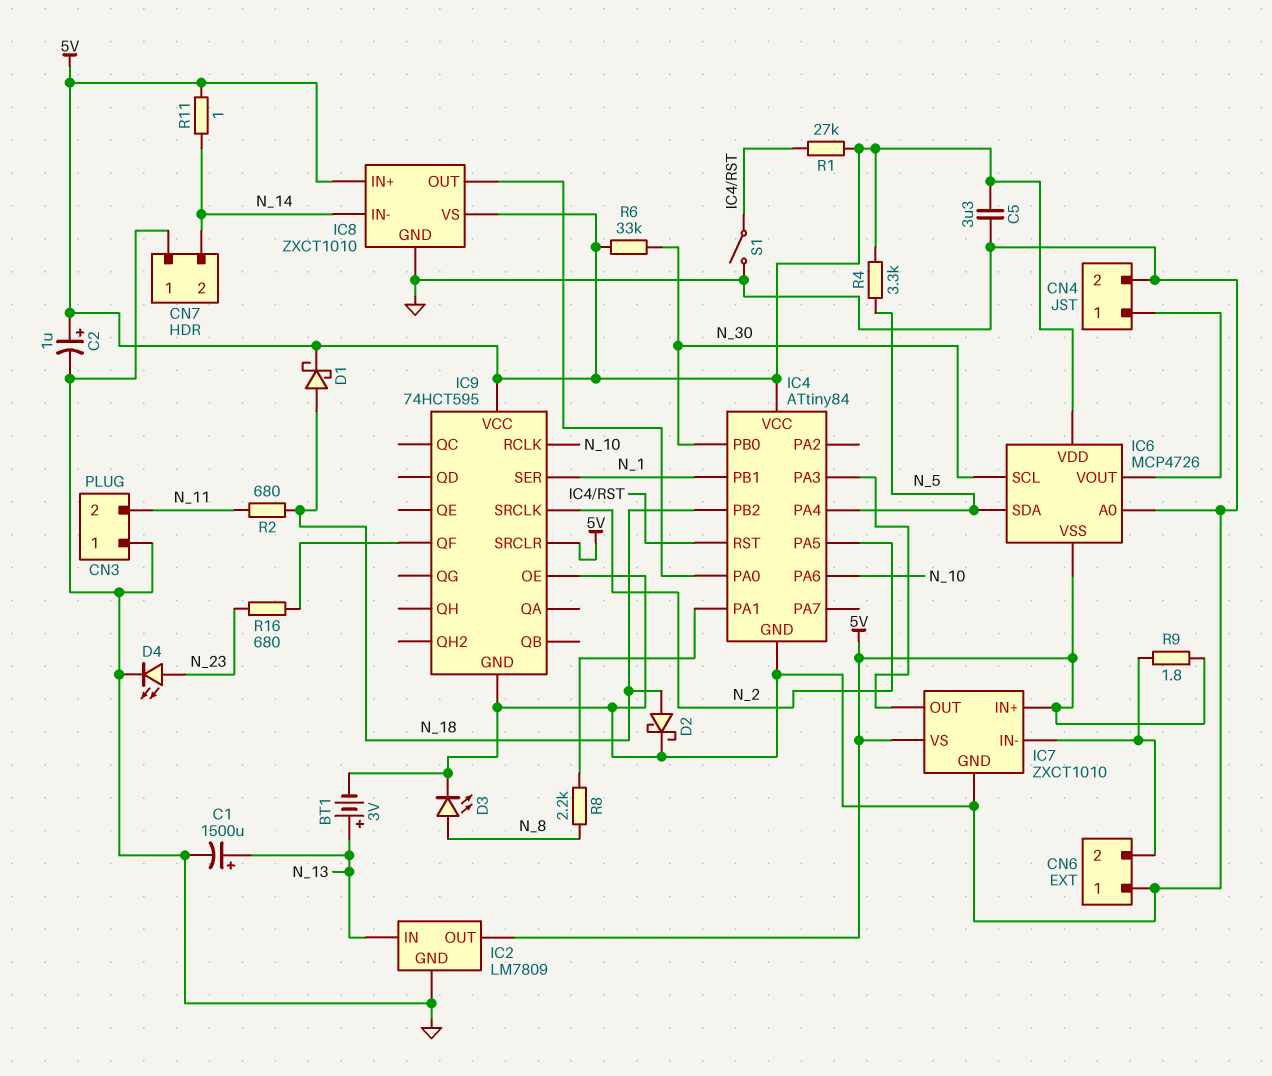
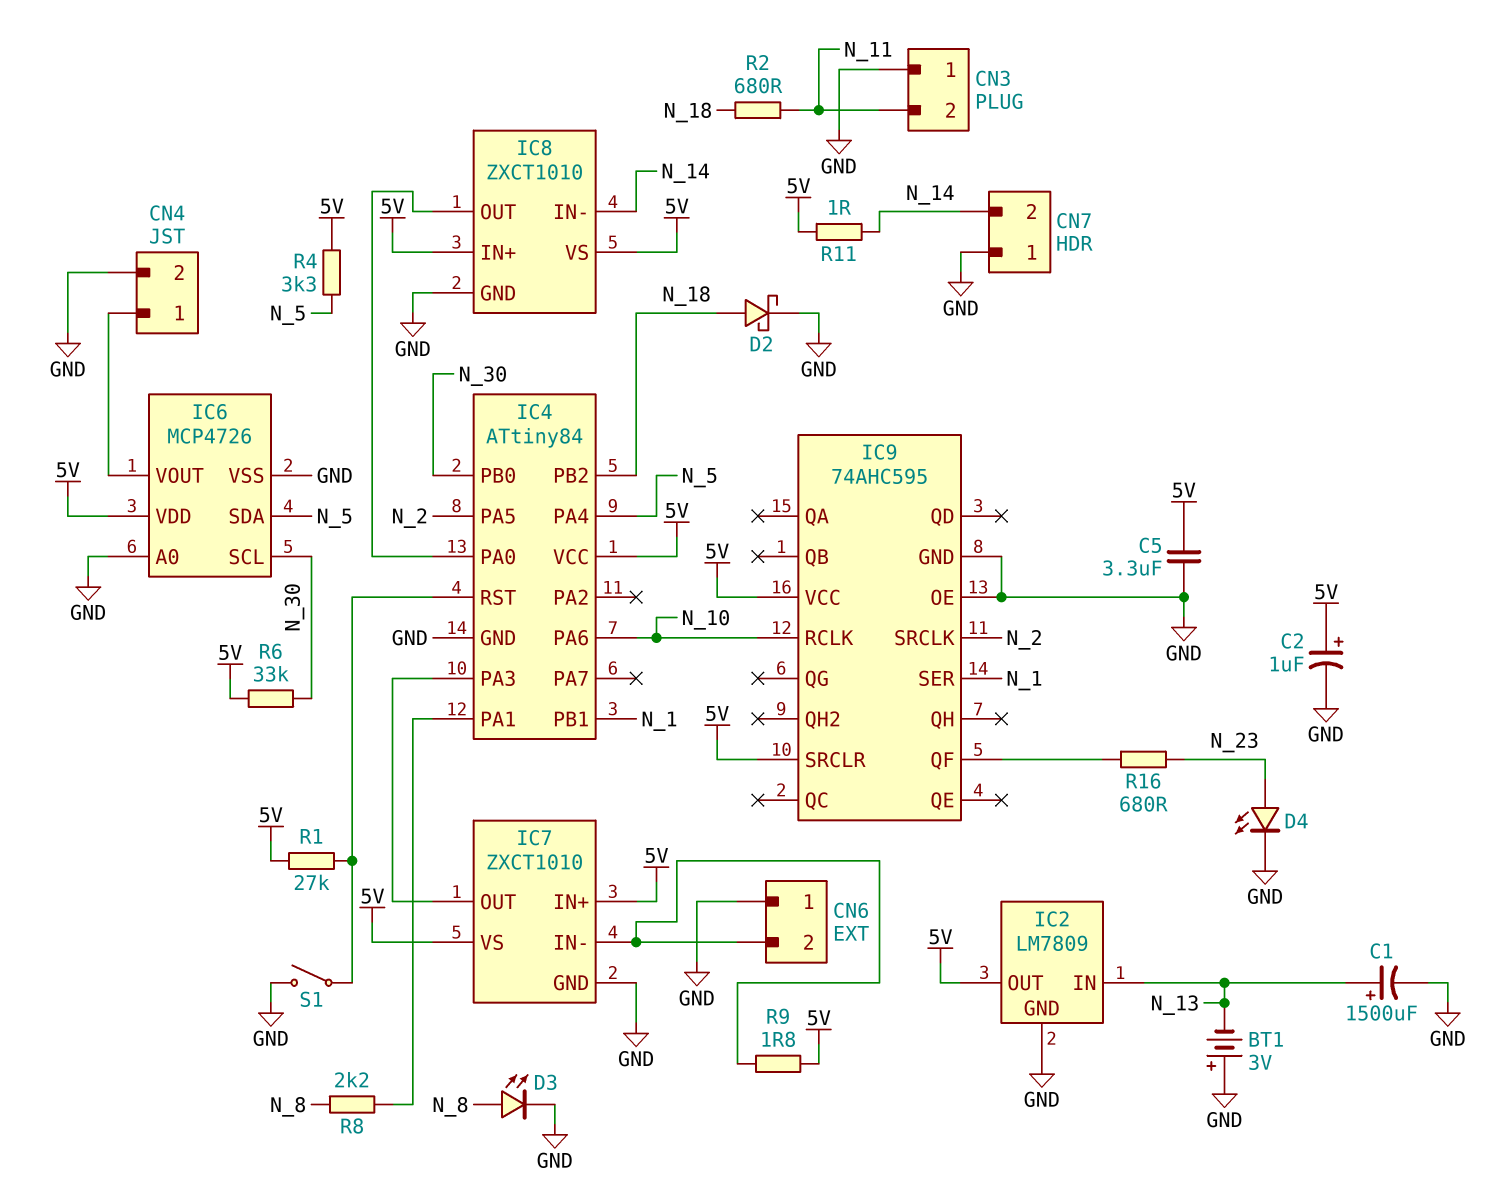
BT1: 3V (plus N_13, minus GND) -> 3V (plus GND, minus N_13)
D1: schottky (A N_18, K 5V) -> none
IC6 pin VSS: 5V -> GND
IC9: 74HCT595 -> 74AHC595

